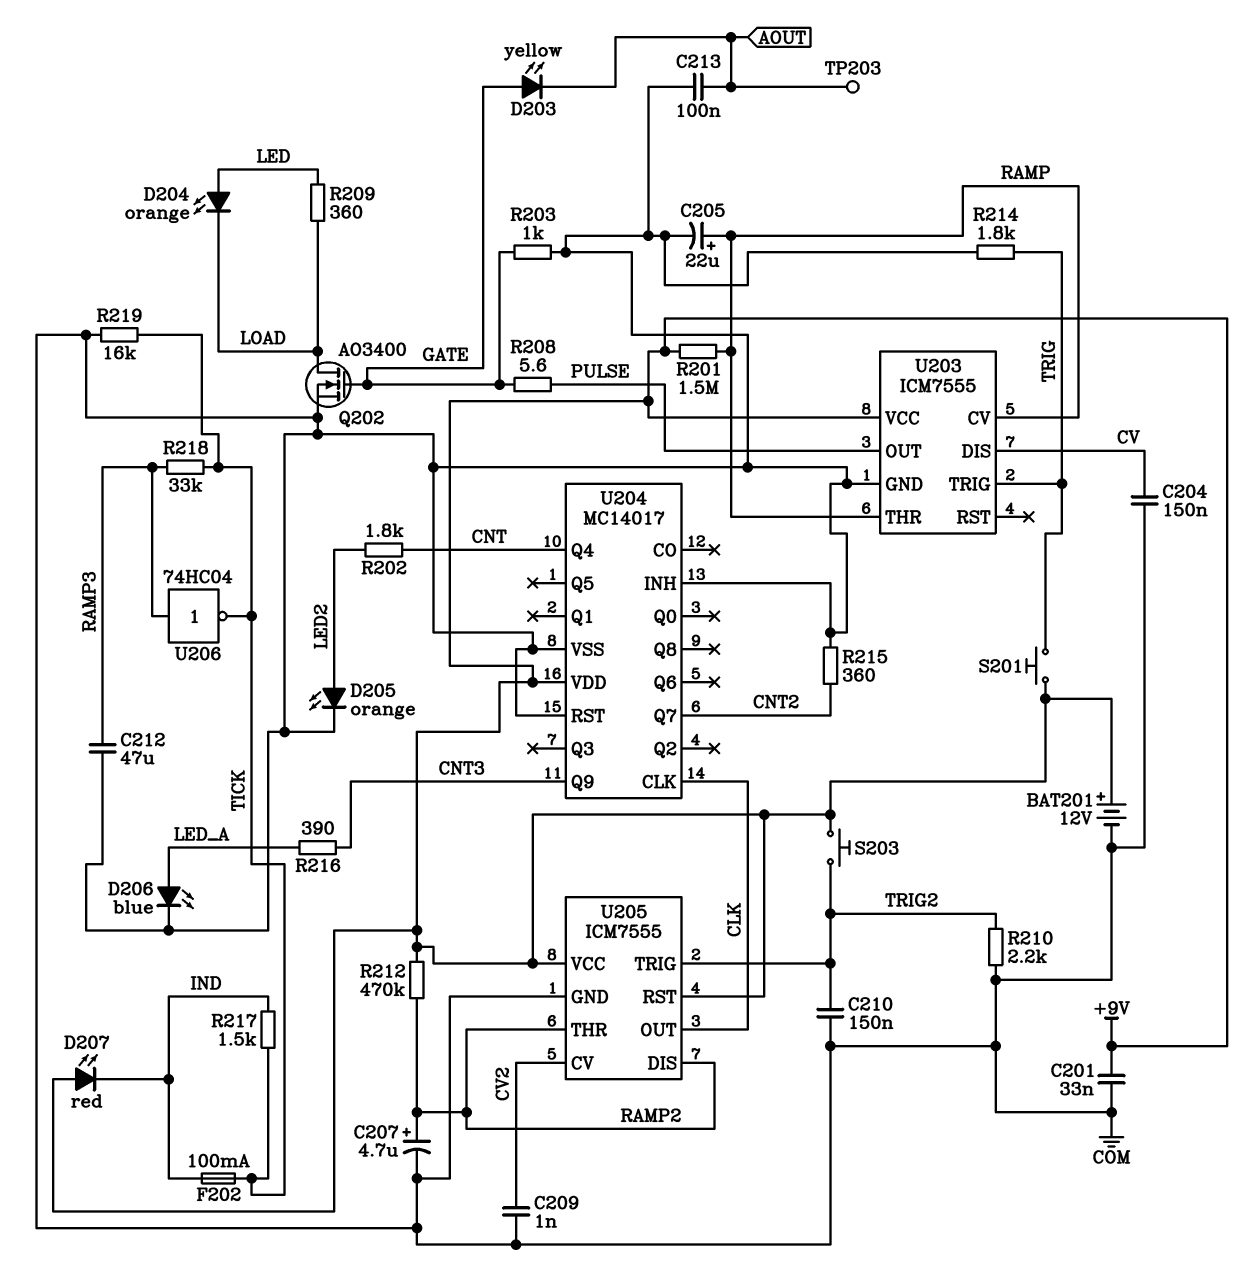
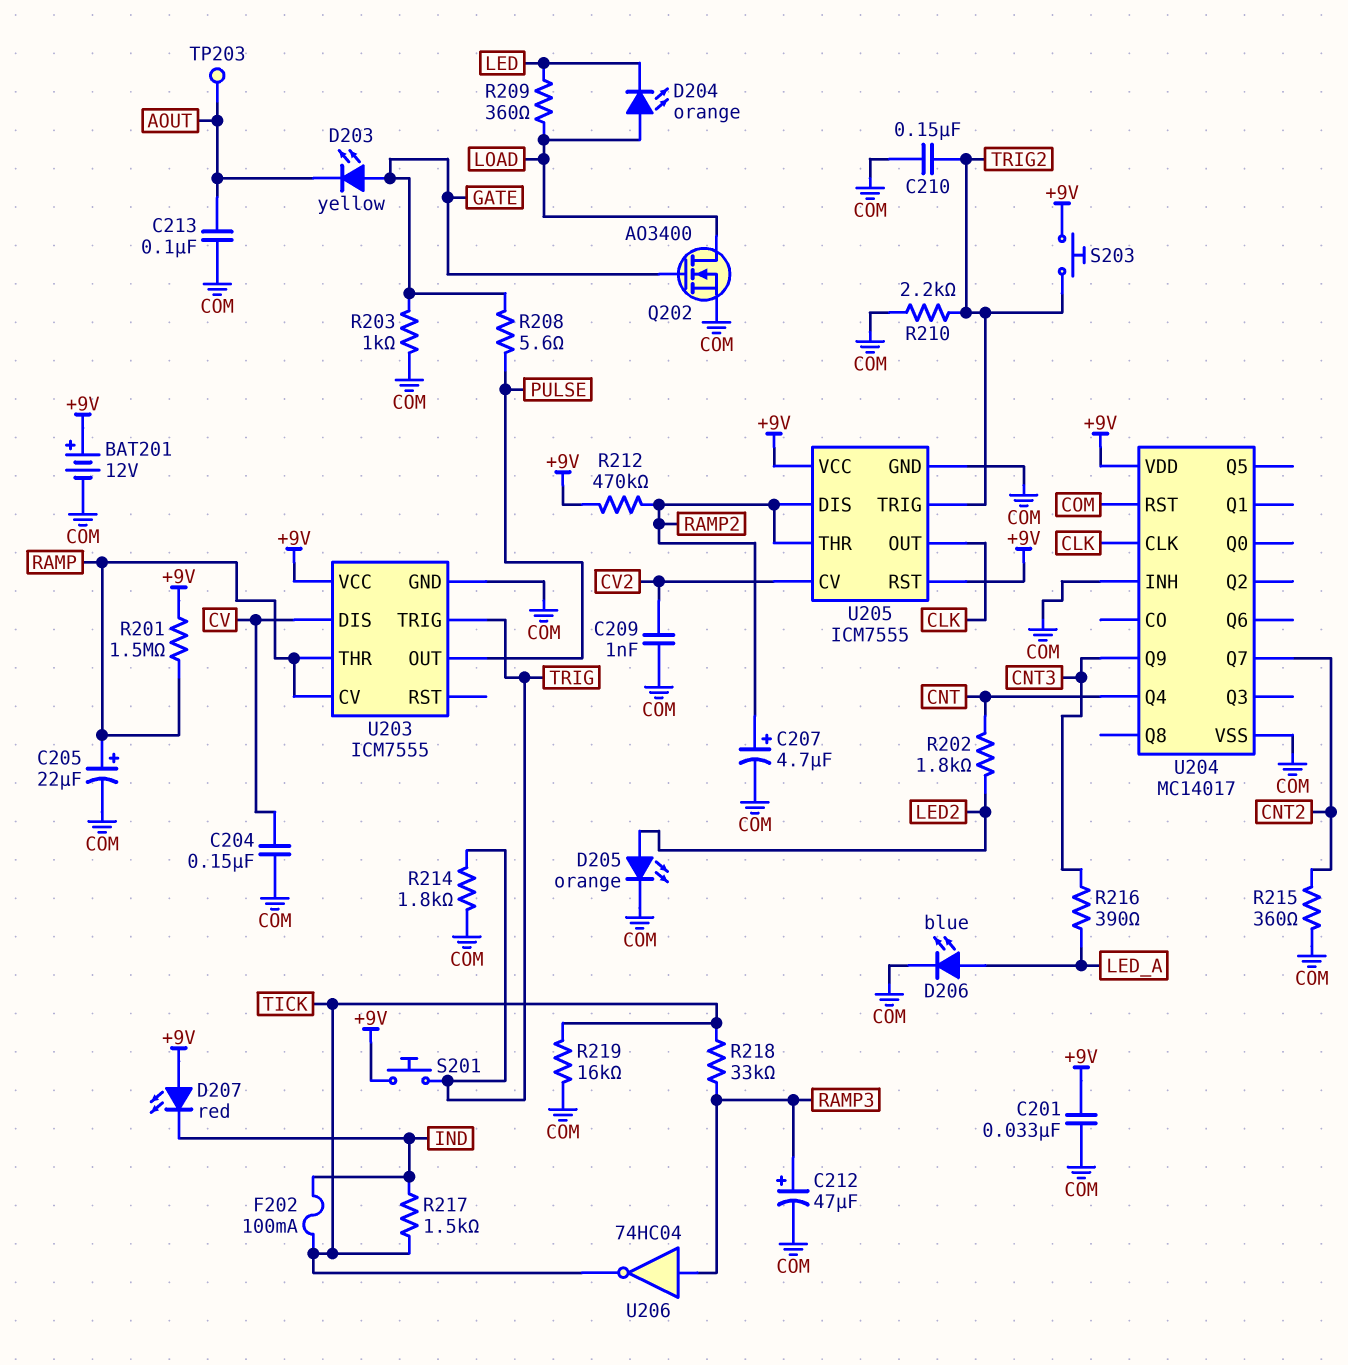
C212: 47uF (COM, RAMP3) -> 47uF (plus RAMP3, minus COM)
D204: LED orange (A LED, K LOAD) -> LED orange (A LOAD, K LED)

